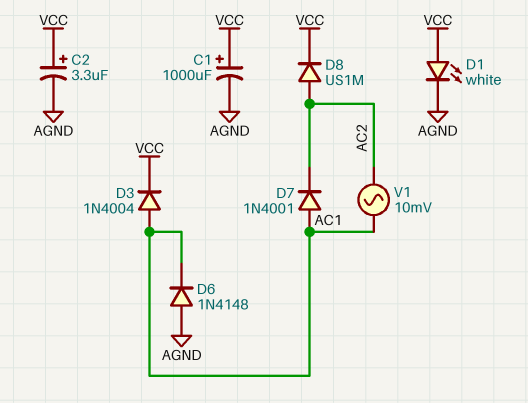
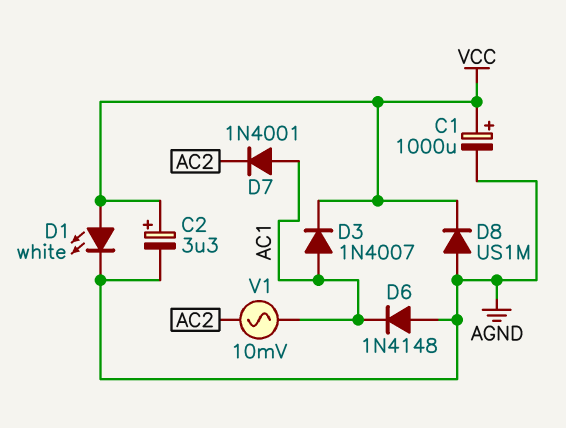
D3: diode 1N4004 (A AC1, K VCC) -> diode 1N4007 (A AC1, K VCC)
D8: diode US1M (A AC2, K VCC) -> diode US1M (A AGND, K VCC)

